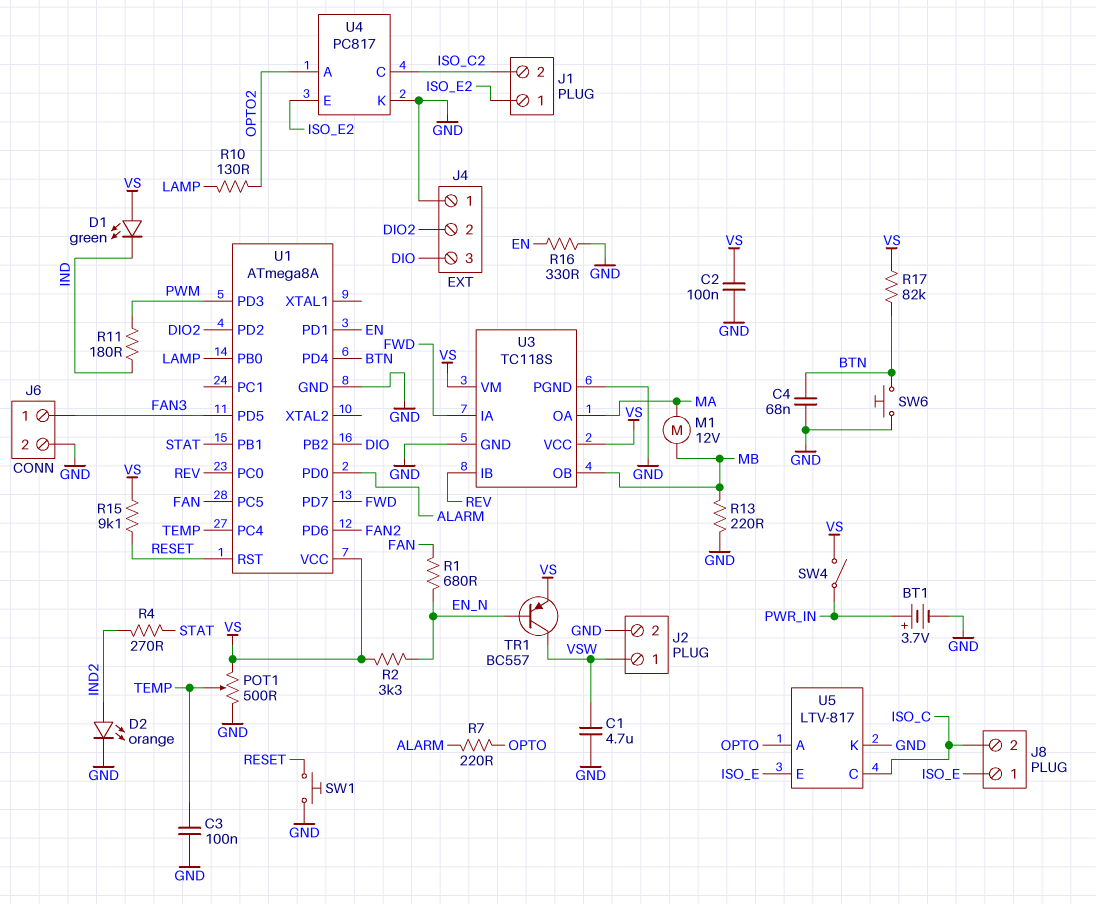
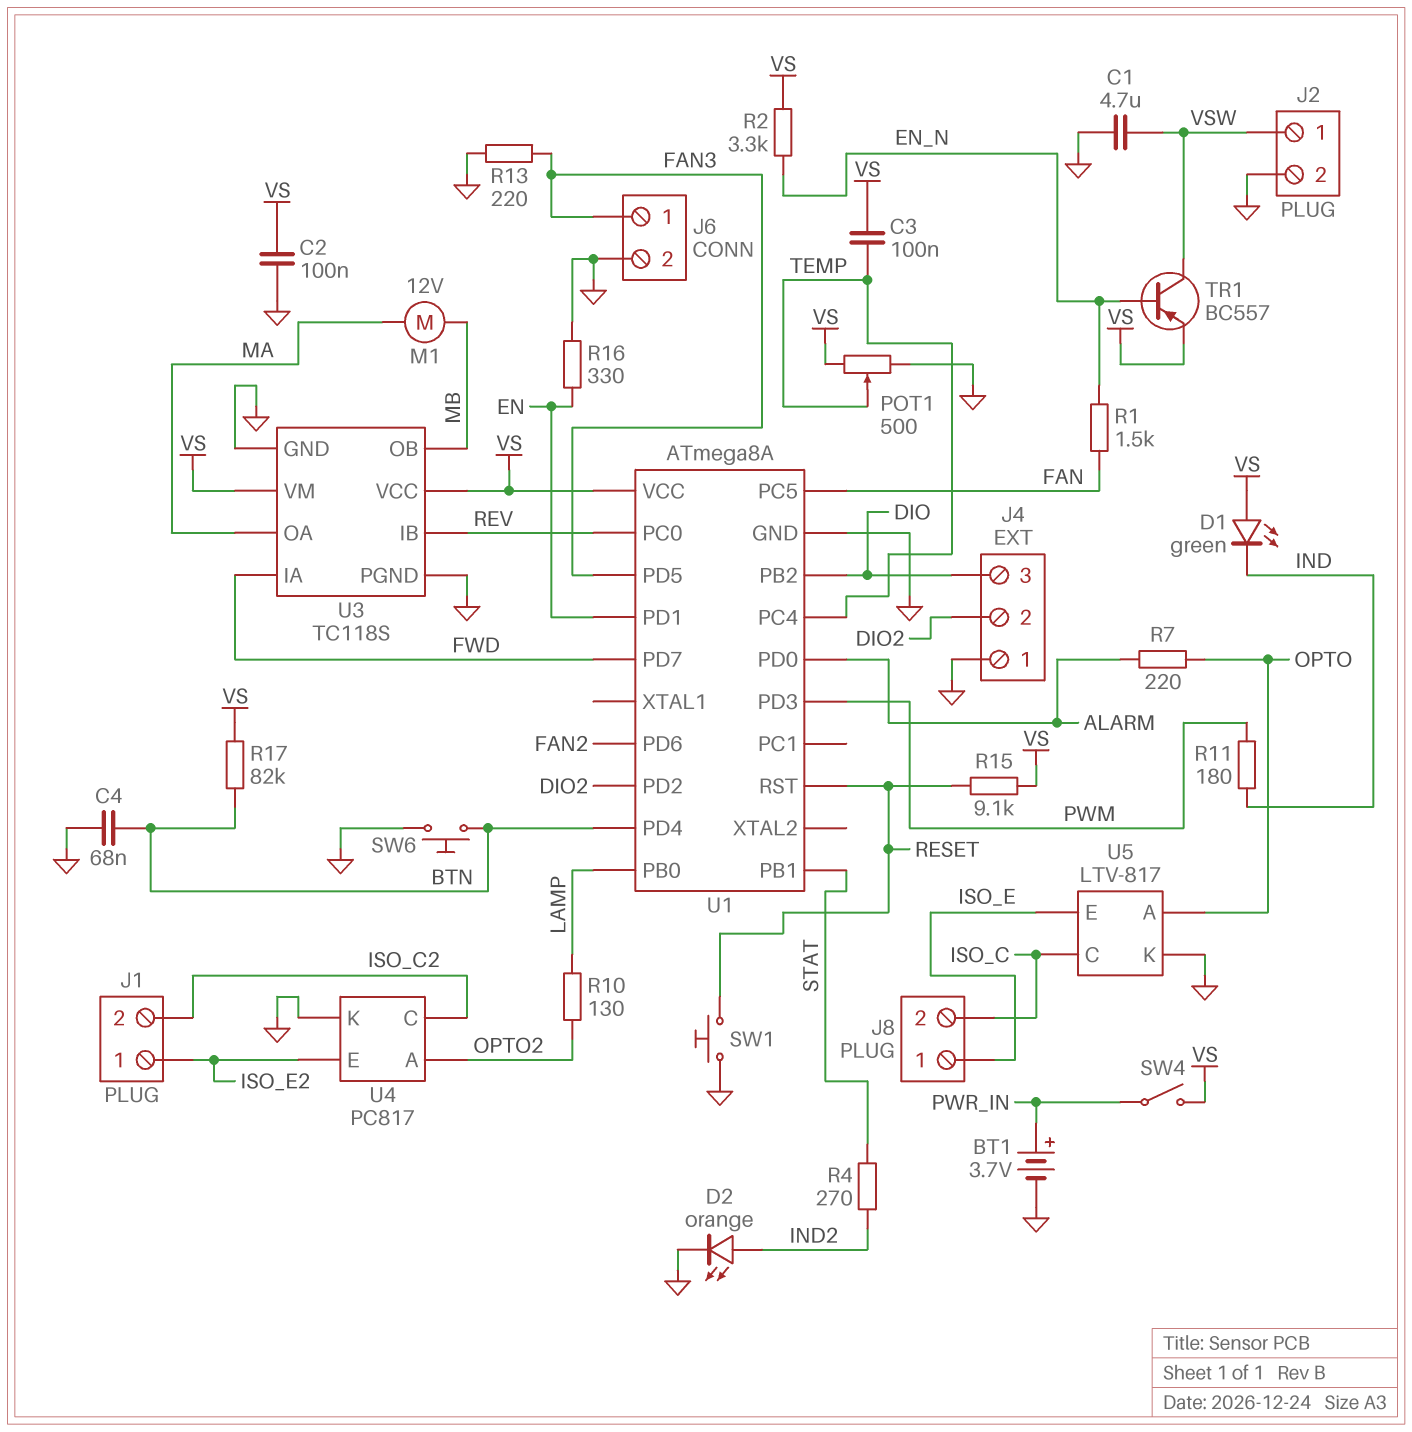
C3: 100nF (GND, TEMP) -> 100nF (TEMP, VS)
R1: 680 (EN_N, FAN) -> 1.5k (EN_N, FAN)
R13: 220 (GND, MB) -> 220 (FAN3, GND)

